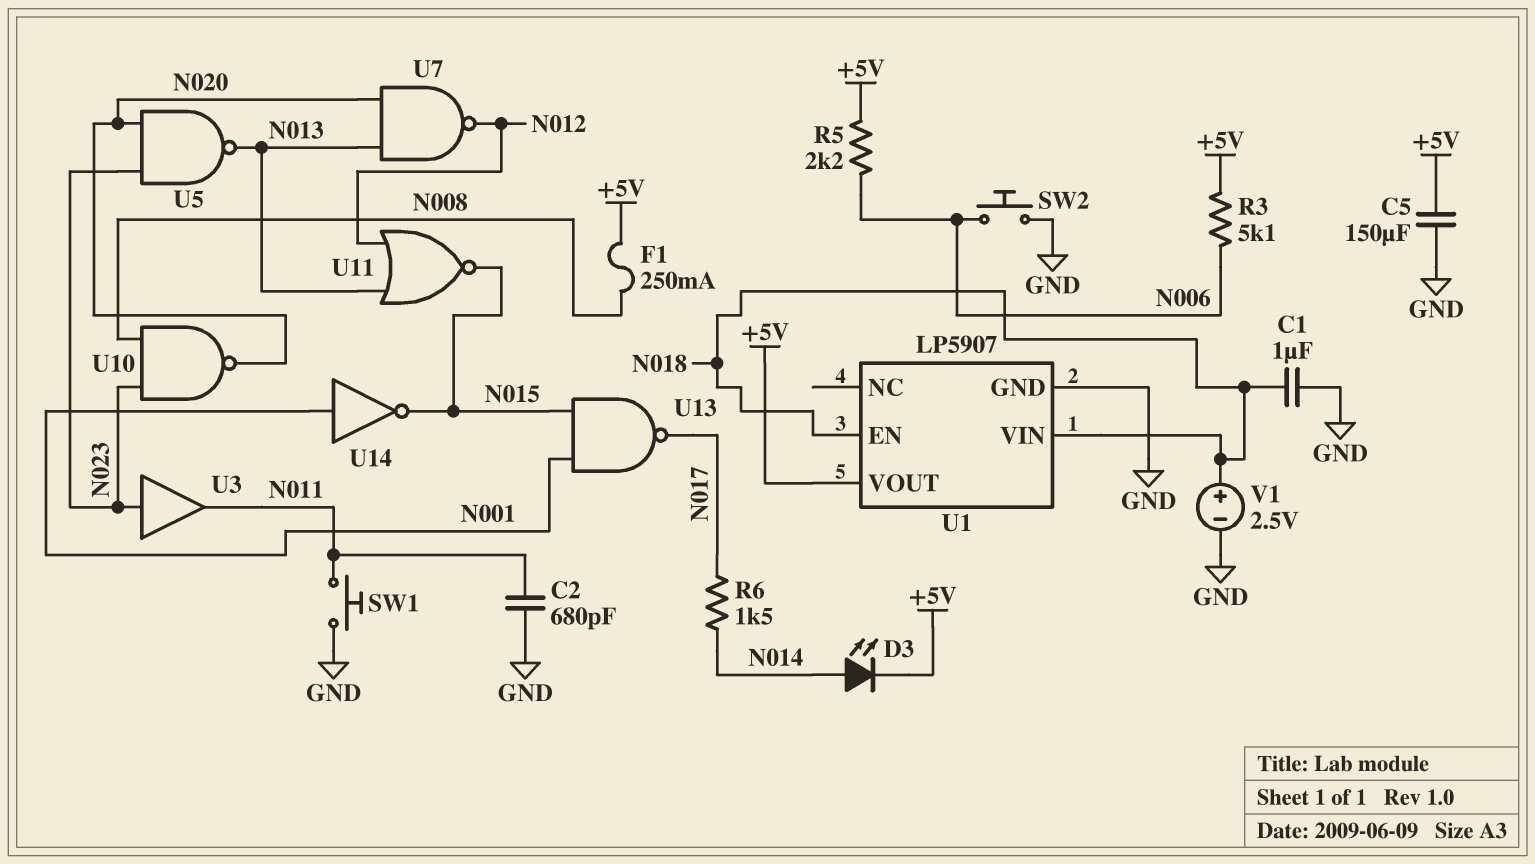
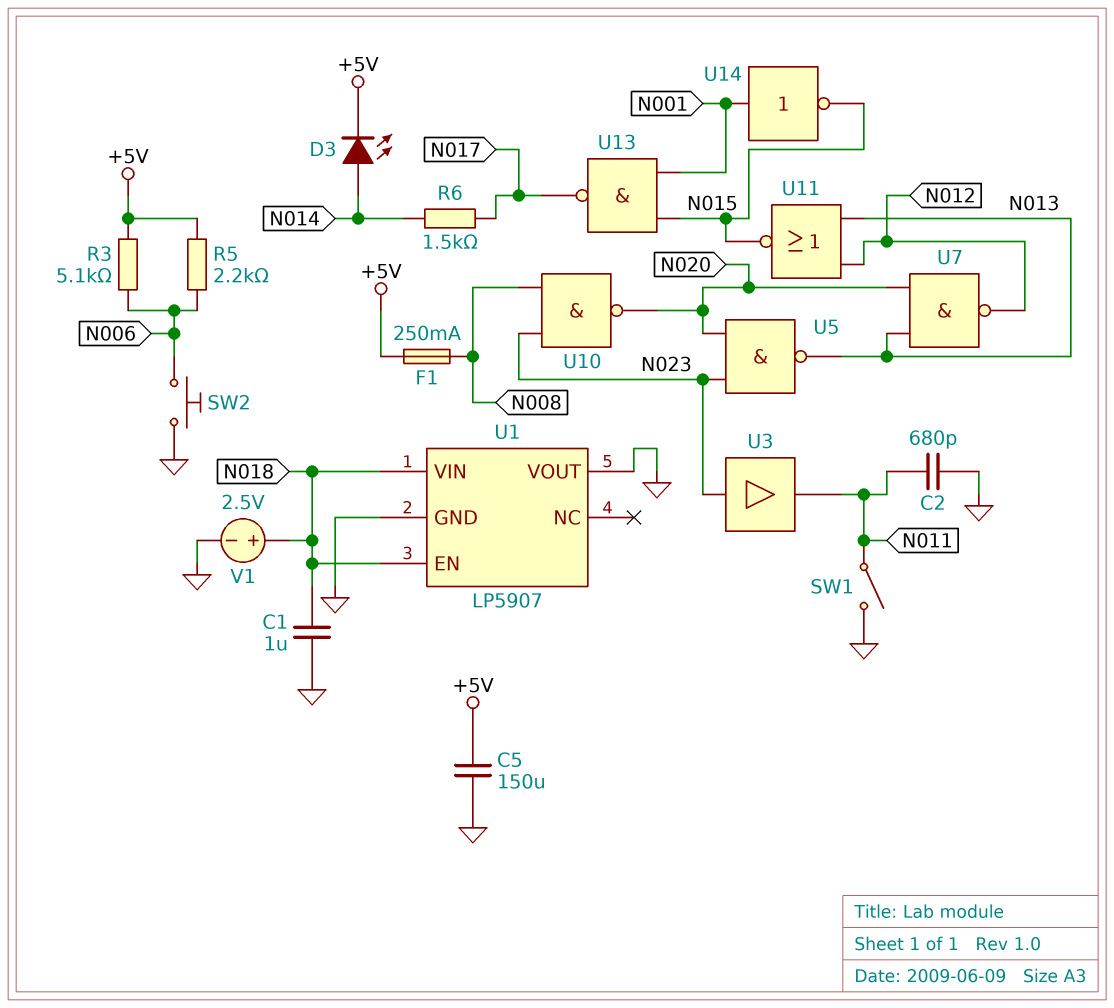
SW1: button (GND, N011) -> switch (GND, N011)
U1 pin VOUT: +5V -> GND

